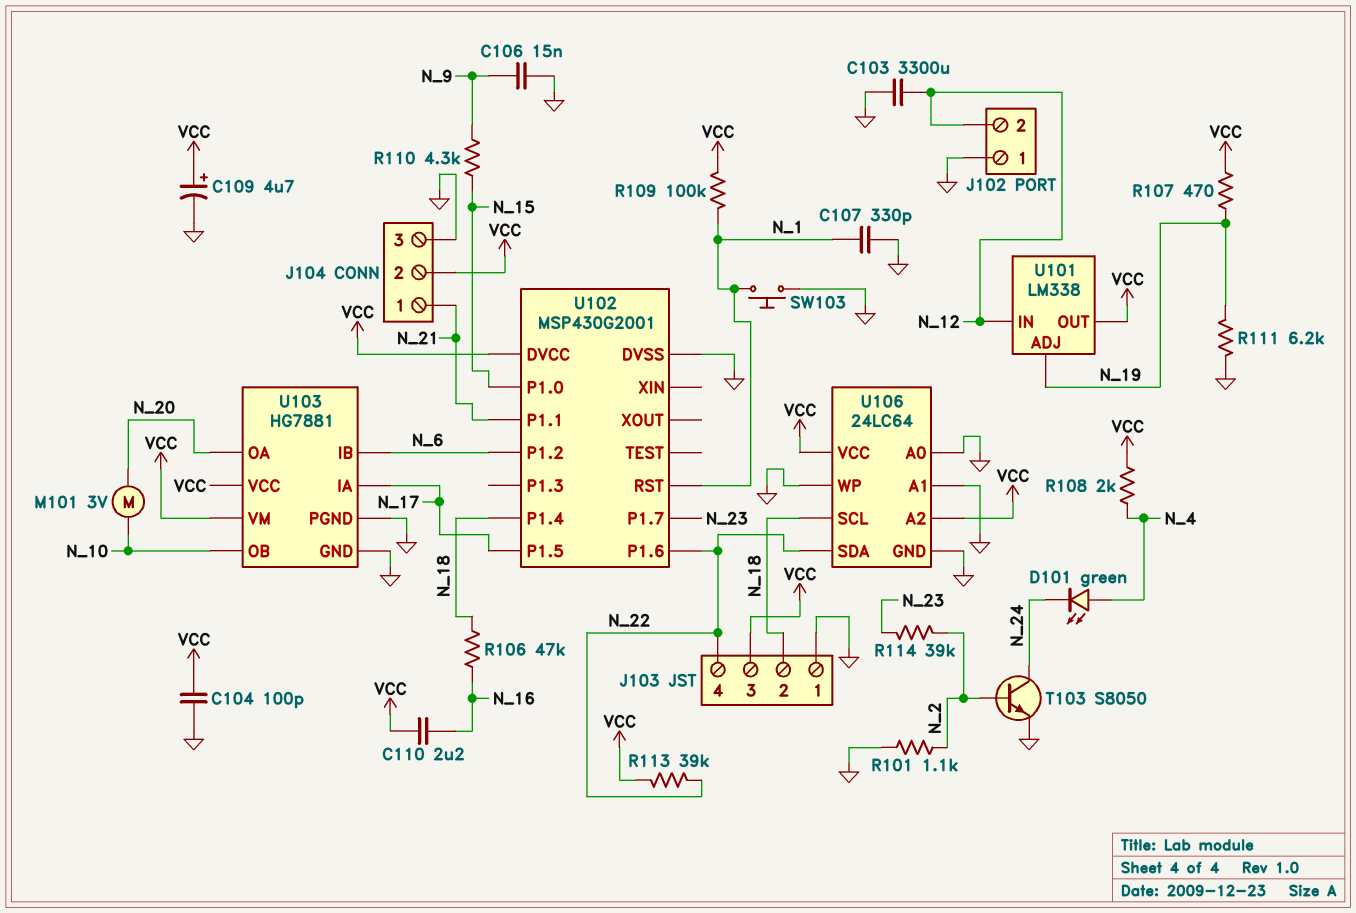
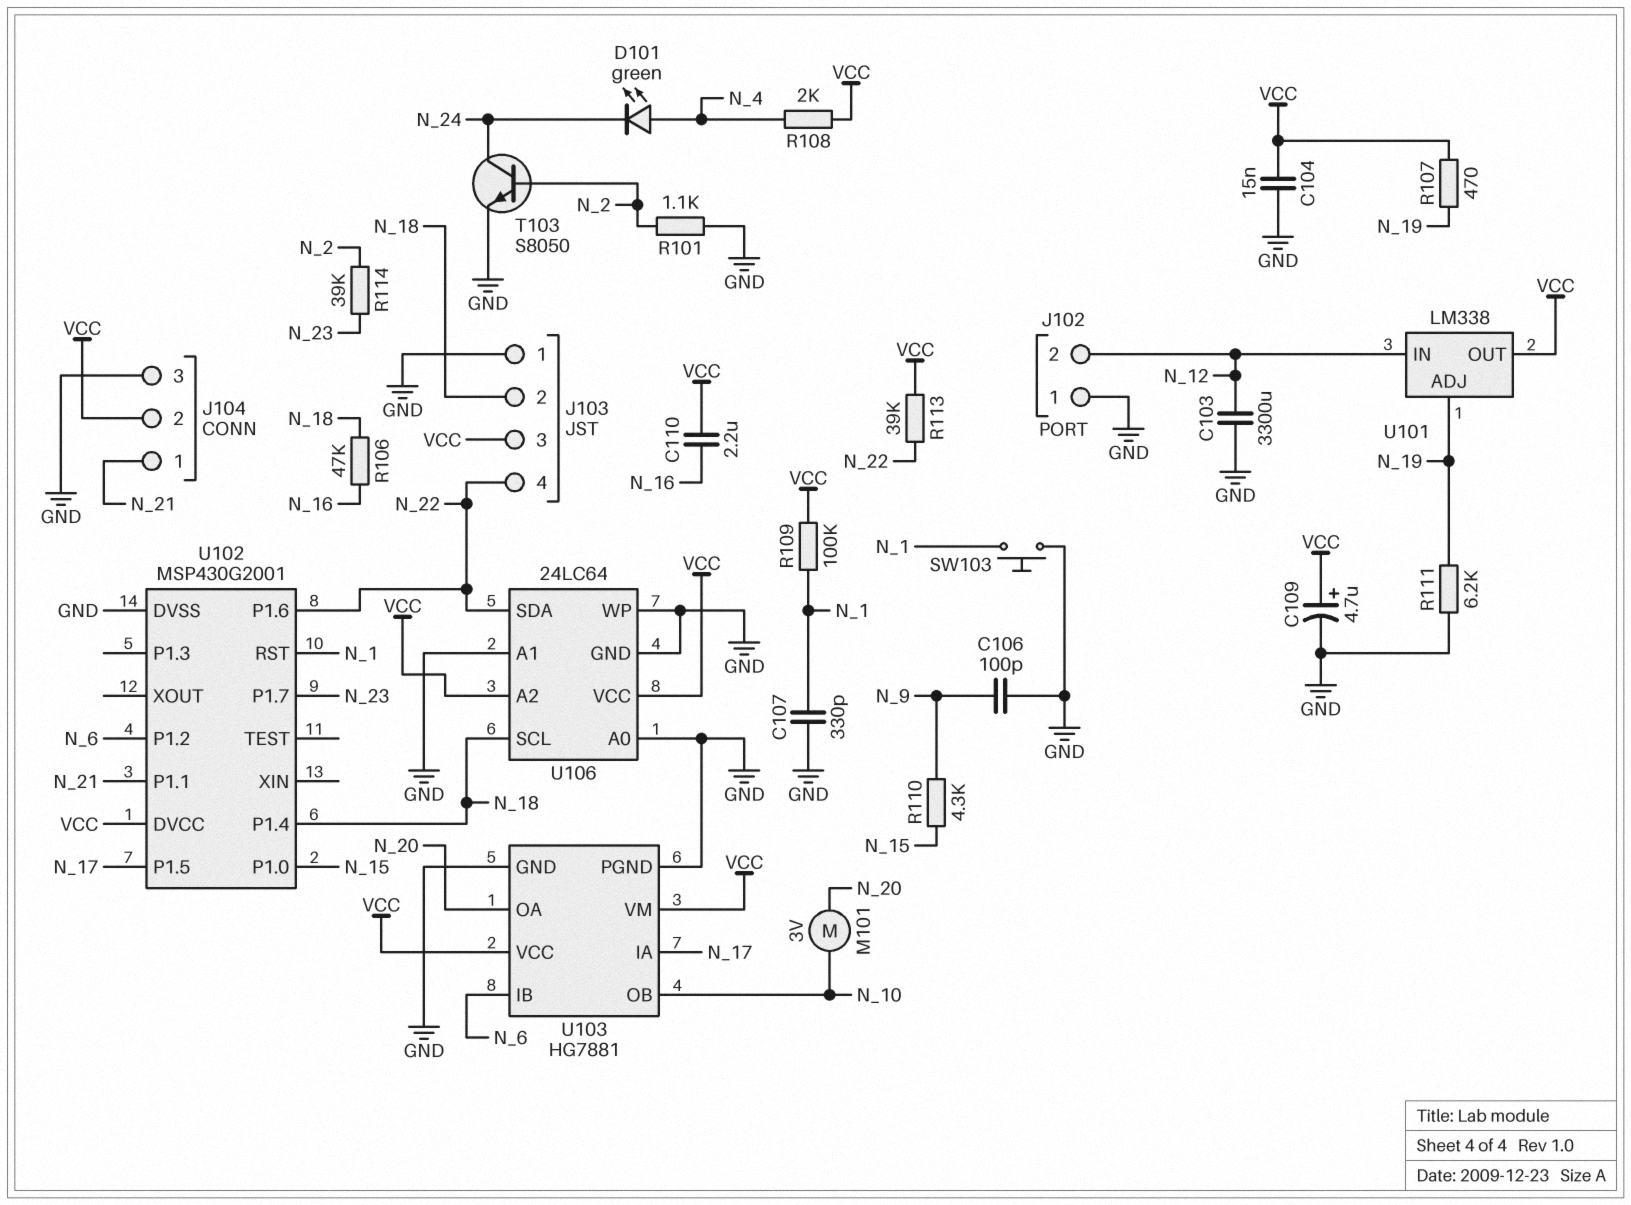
C104: 100pF (GND, VCC) -> 15nF (GND, VCC)
C106: 15nF (GND, N_9) -> 100pF (GND, N_9)

